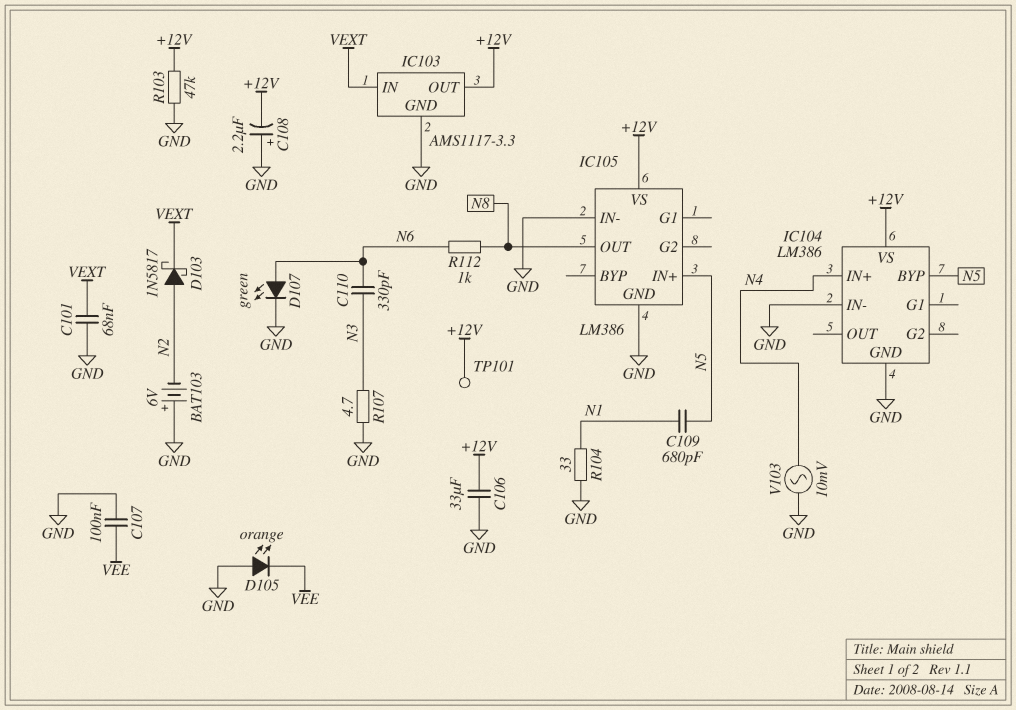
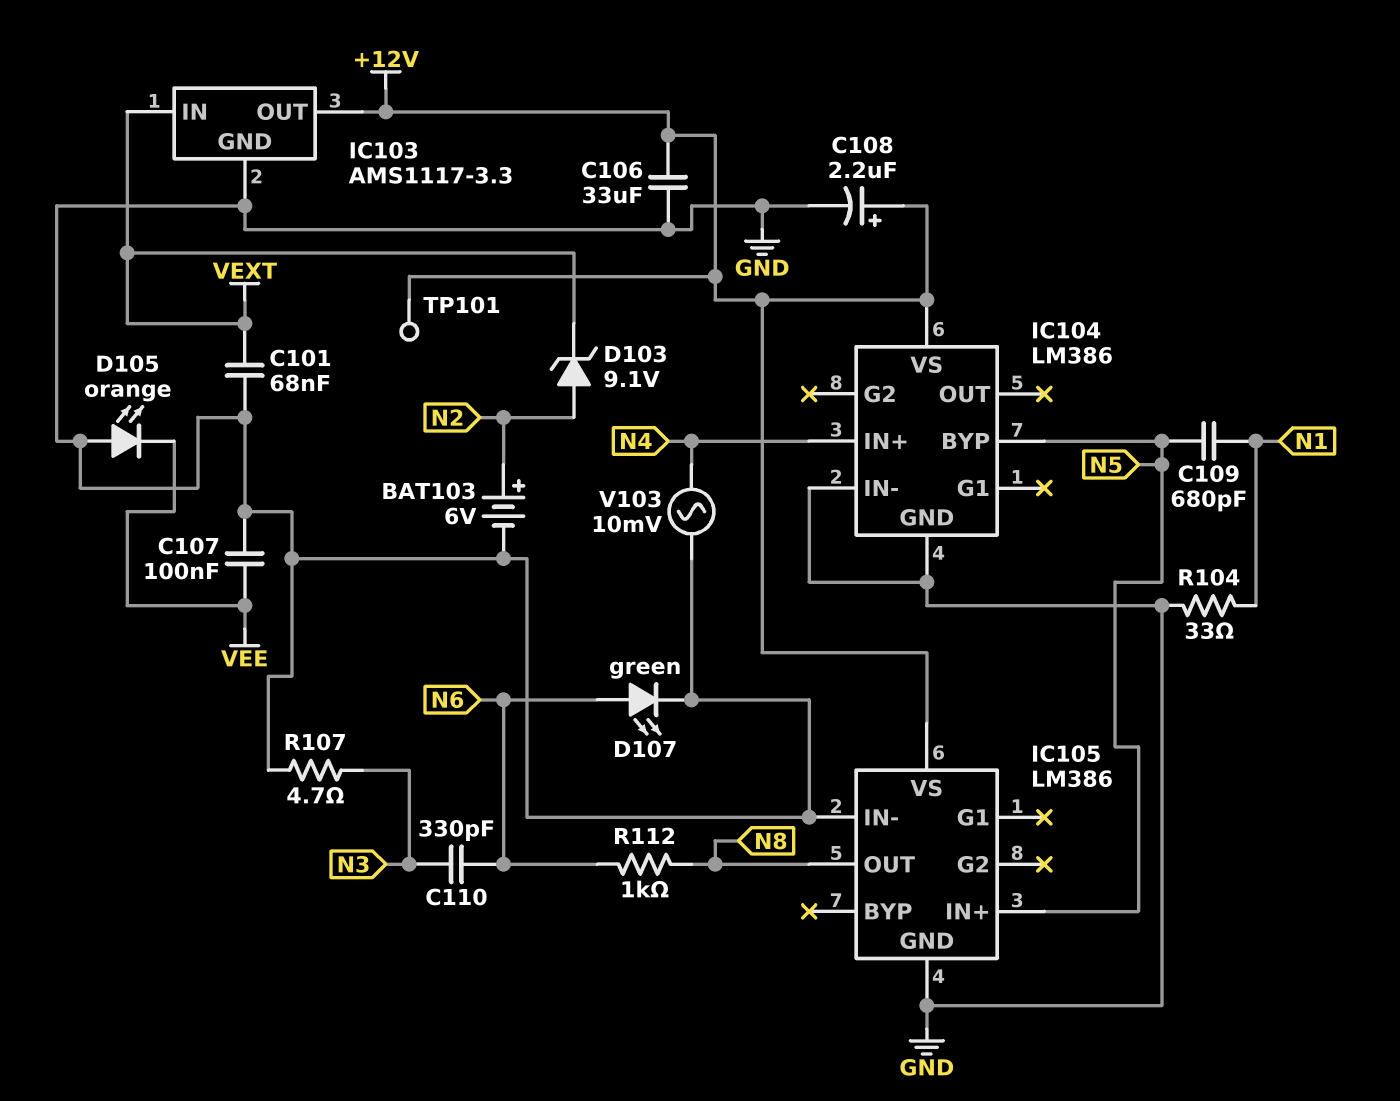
BAT103: 6V (plus GND, minus N2) -> 6V (plus N2, minus GND)
C108: 2.2uF (plus GND, minus +12V) -> 2.2uF (plus +12V, minus GND)
D103: schottky 1N5817 (A N2, K VEXT) -> zener 9.1V (A N2, K VEXT)
R103: 47k (+12V, GND) -> none

